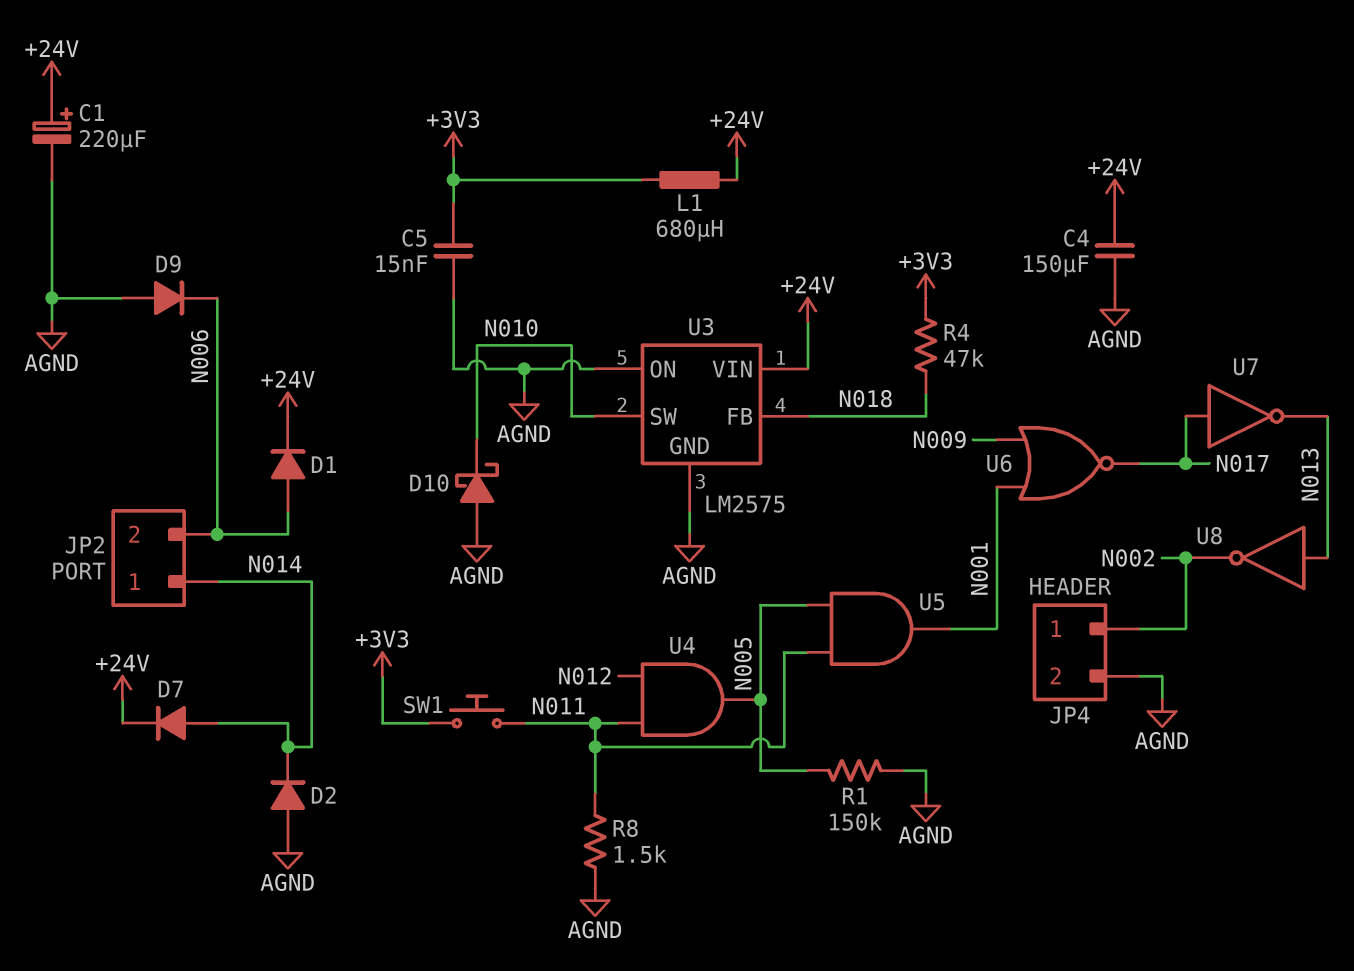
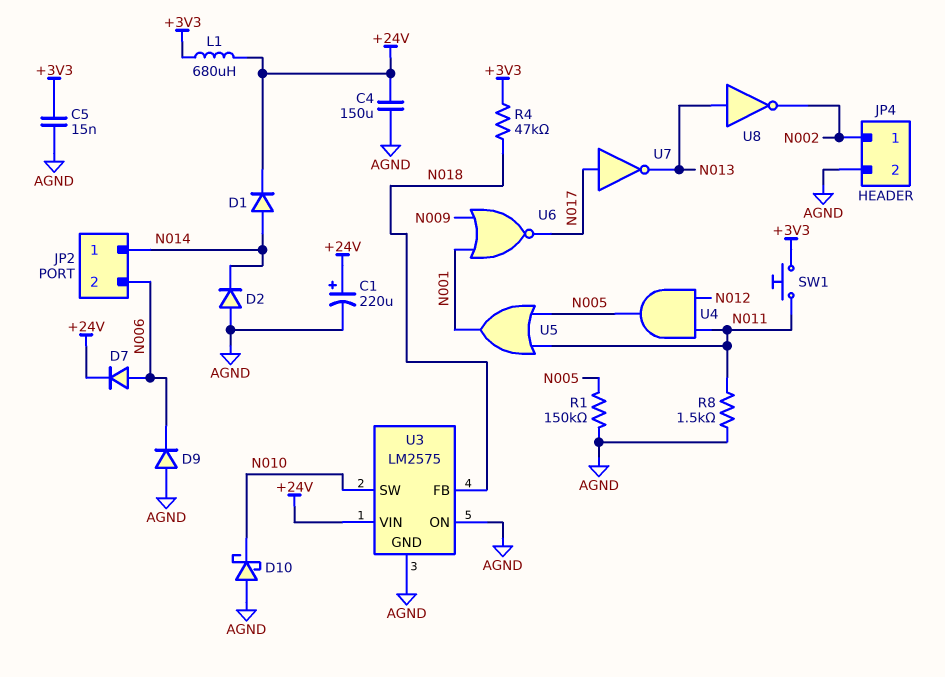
D1: diode (A N006, K +24V) -> diode (A N014, K +24V)
D7: diode (A N014, K +24V) -> diode (A N006, K +24V)
U5: AND (in N005, in N011, out N001) -> OR (in N005, in N011, out N001)

